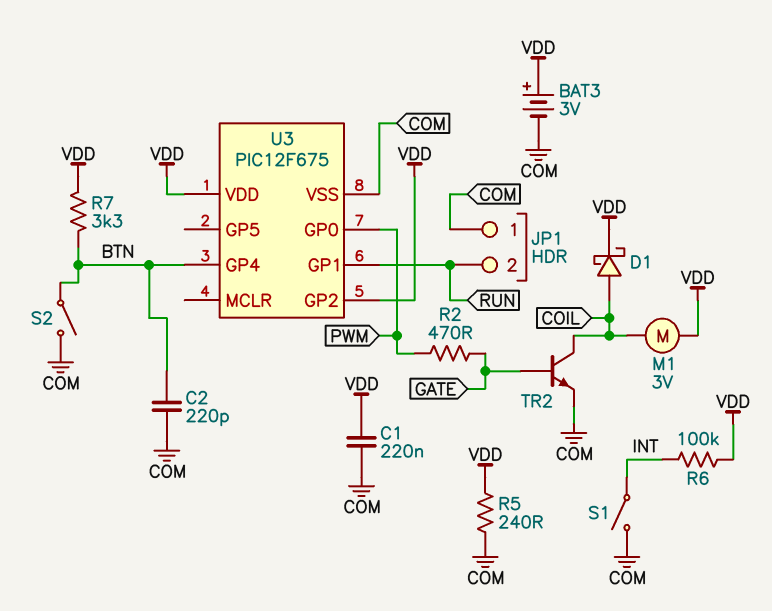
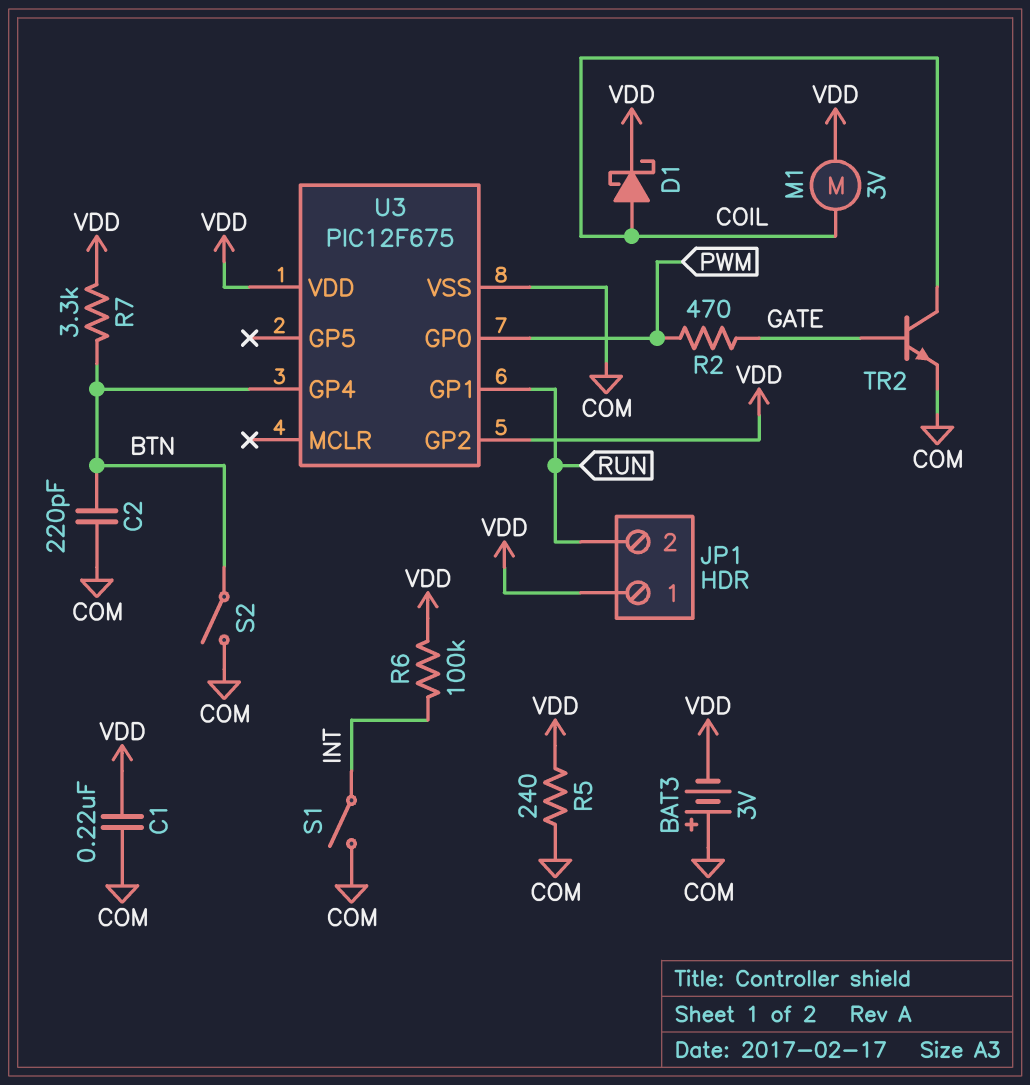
BAT3: 3V (plus VDD, minus COM) -> 3V (plus COM, minus VDD)
JP1 pin 1: COM -> VDD

